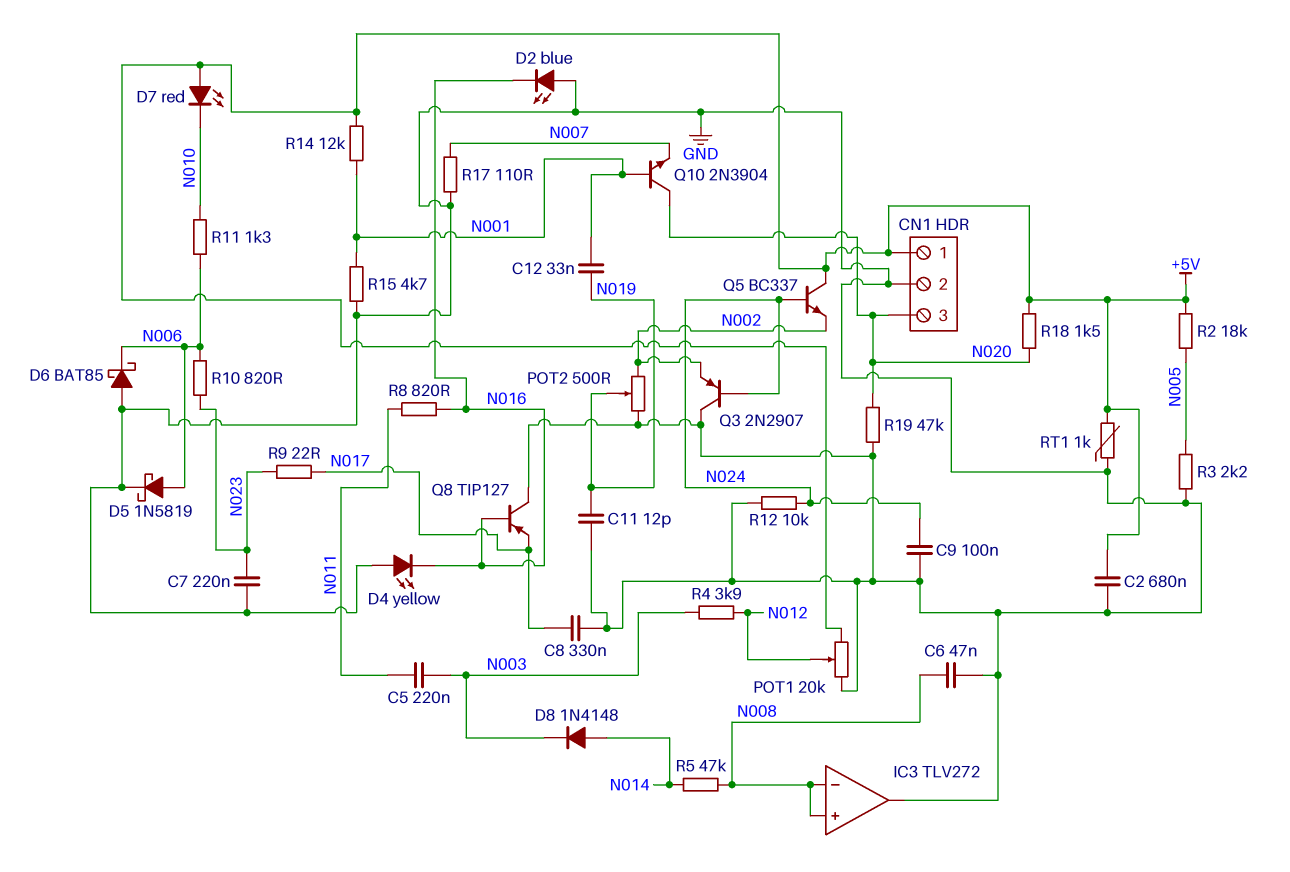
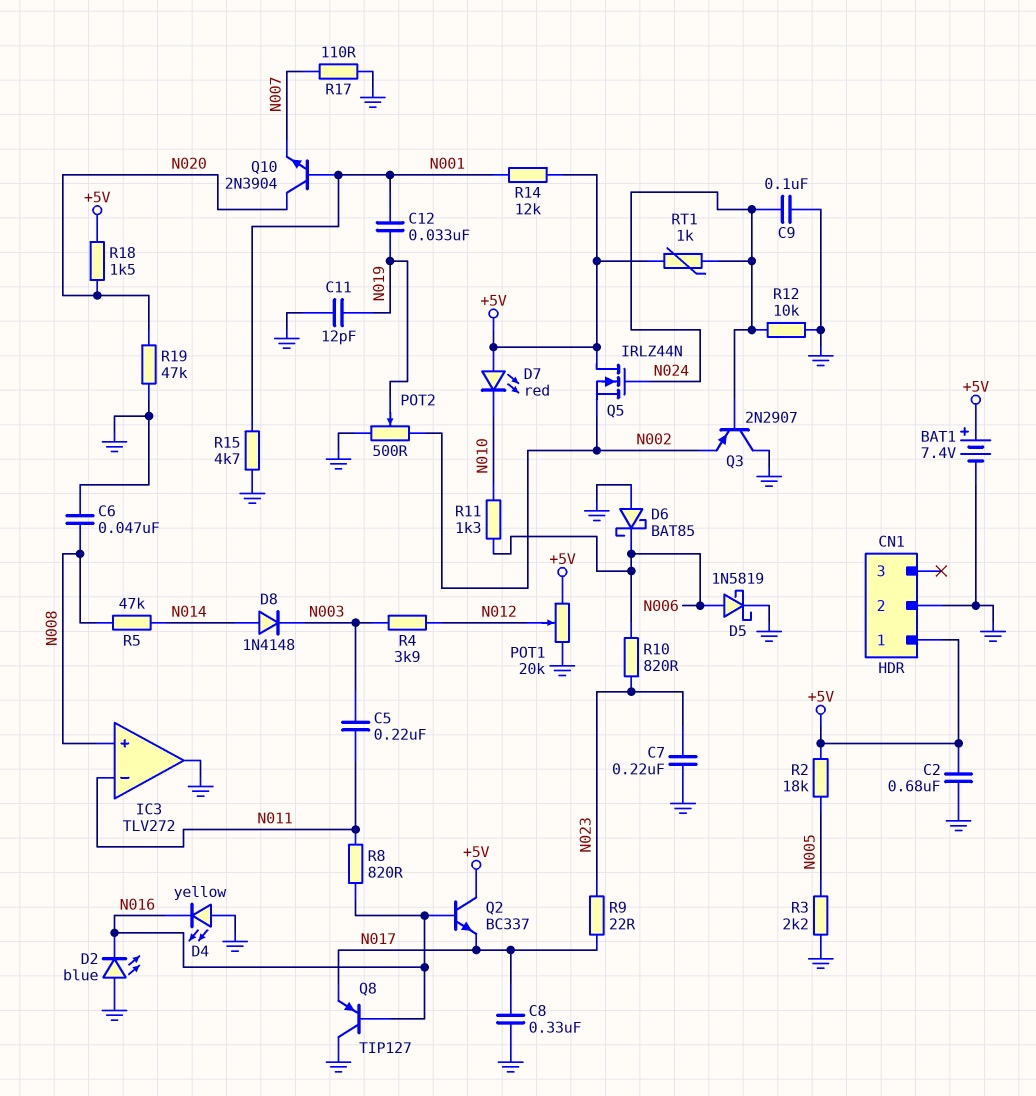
BAT1: none -> 7.4V (plus +5V, minus GND)
CN1 pin 3: N020 -> none
IC3 pin in-: N008 -> N011
Q2: none -> NPN BC337 (B N016, C +5V, E N017)
Q5: NPN BC337 (B N024, C +5V, E N002) -> NMOS IRLZ44N (G N024, D +5V, S N002)
RT1: 1k (+5V, GND) -> 1k (+5V, N024)

